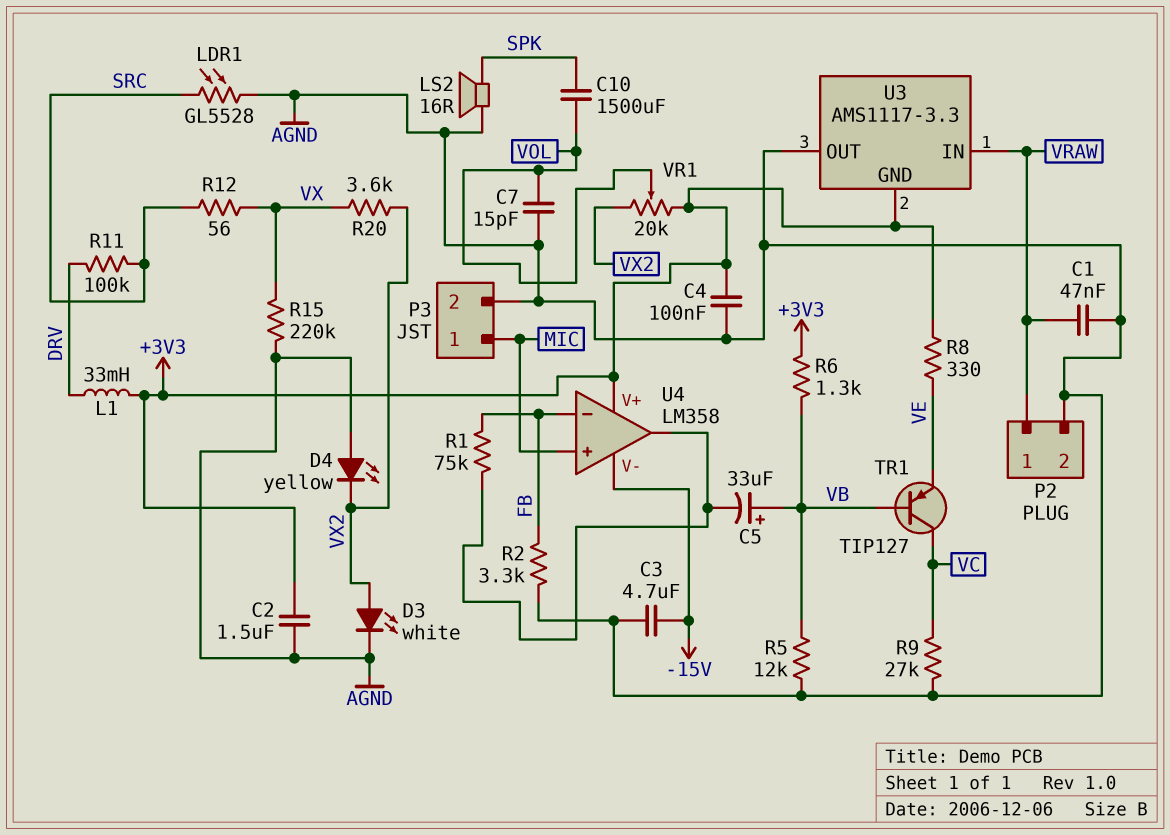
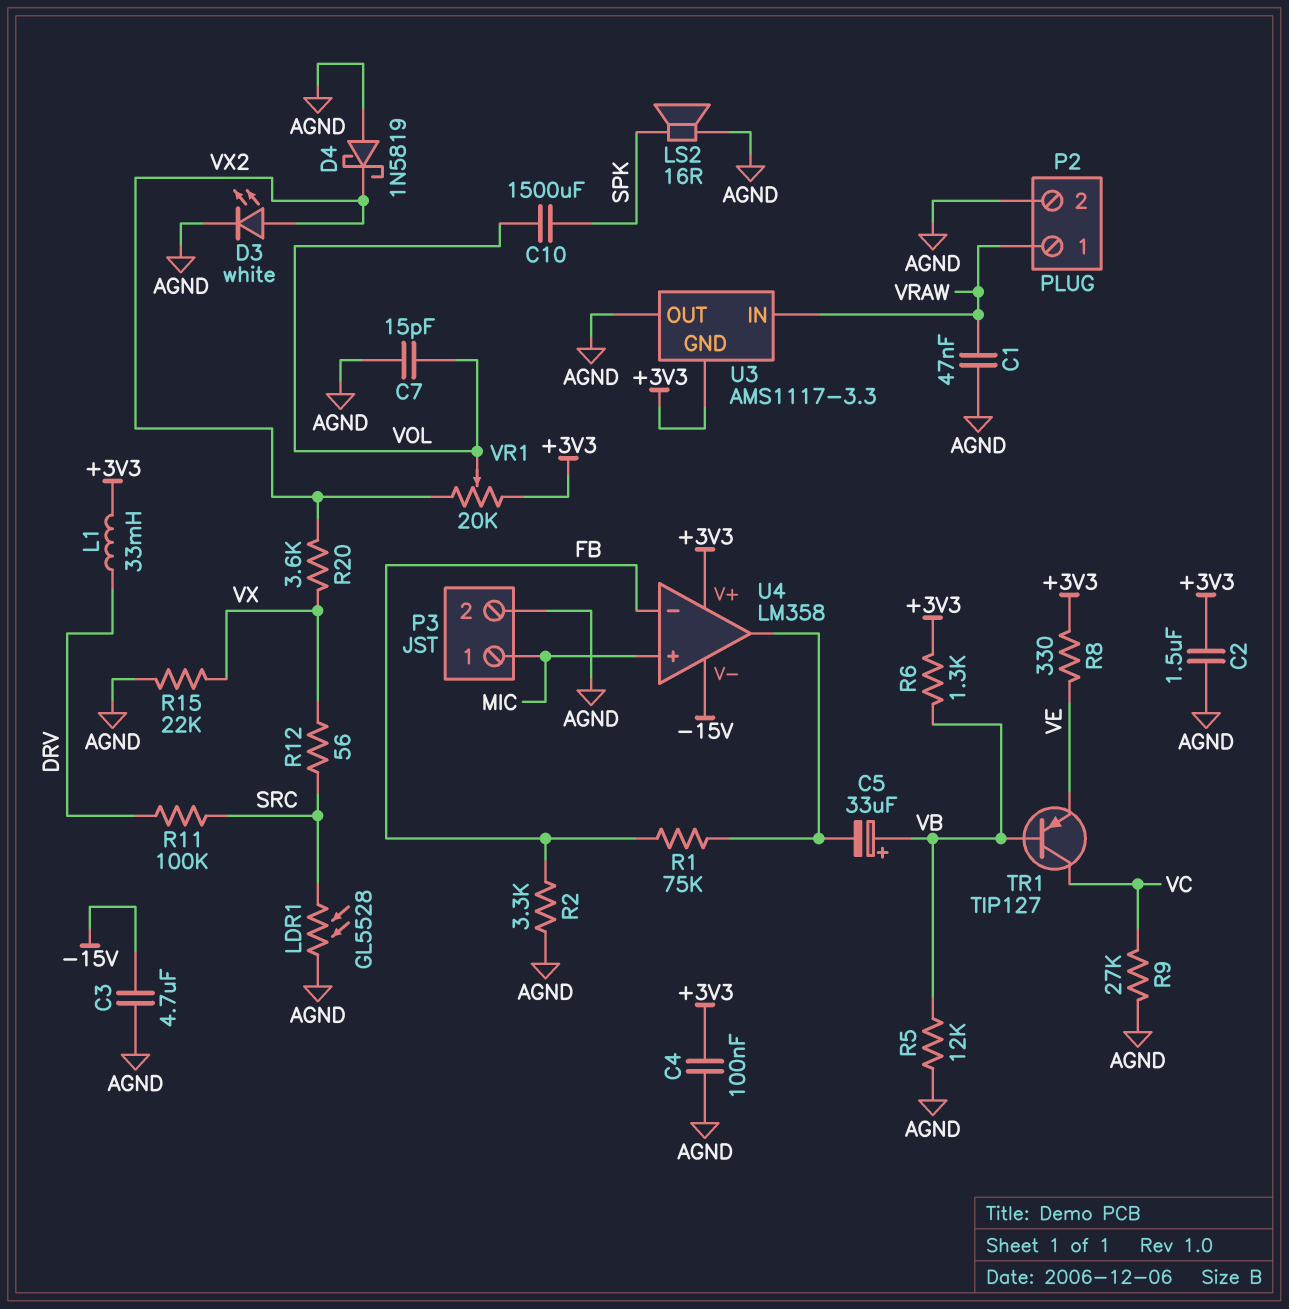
D4: LED yellow (A AGND, K VX2) -> schottky 1N5819 (A AGND, K VX2)
R15: 220k (AGND, VX) -> 22k (AGND, VX)

